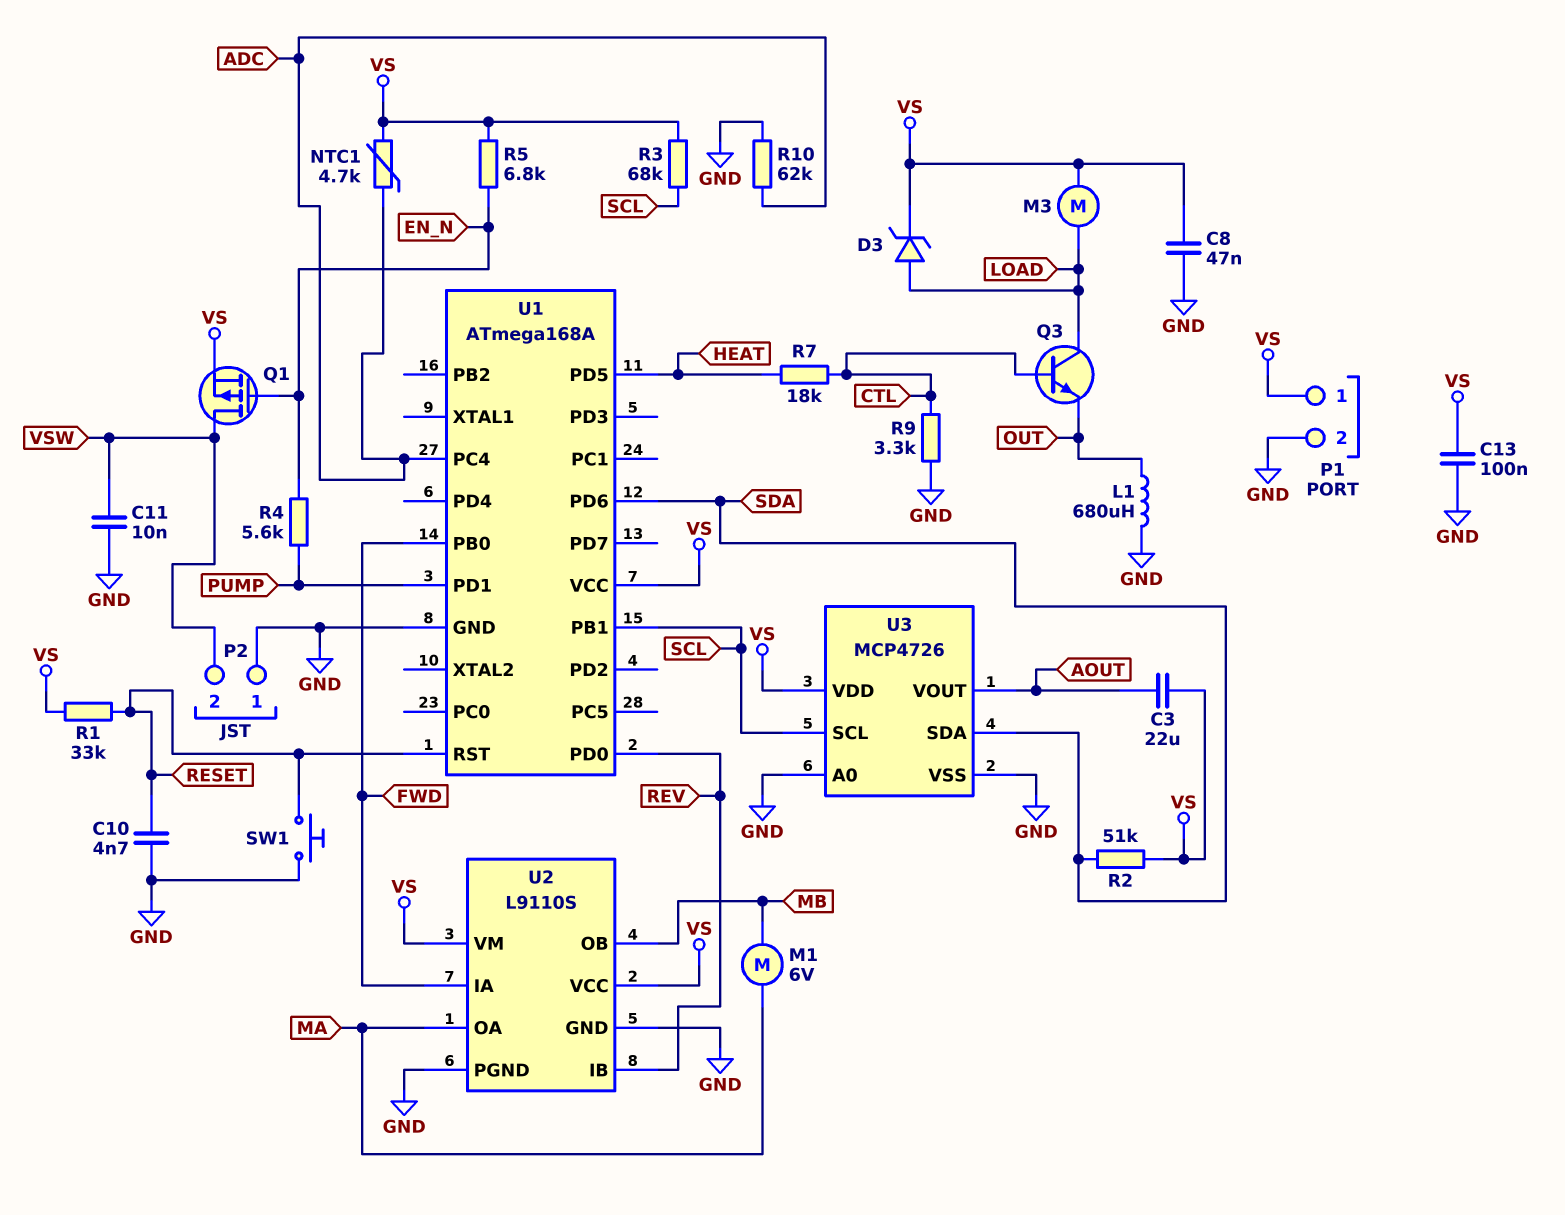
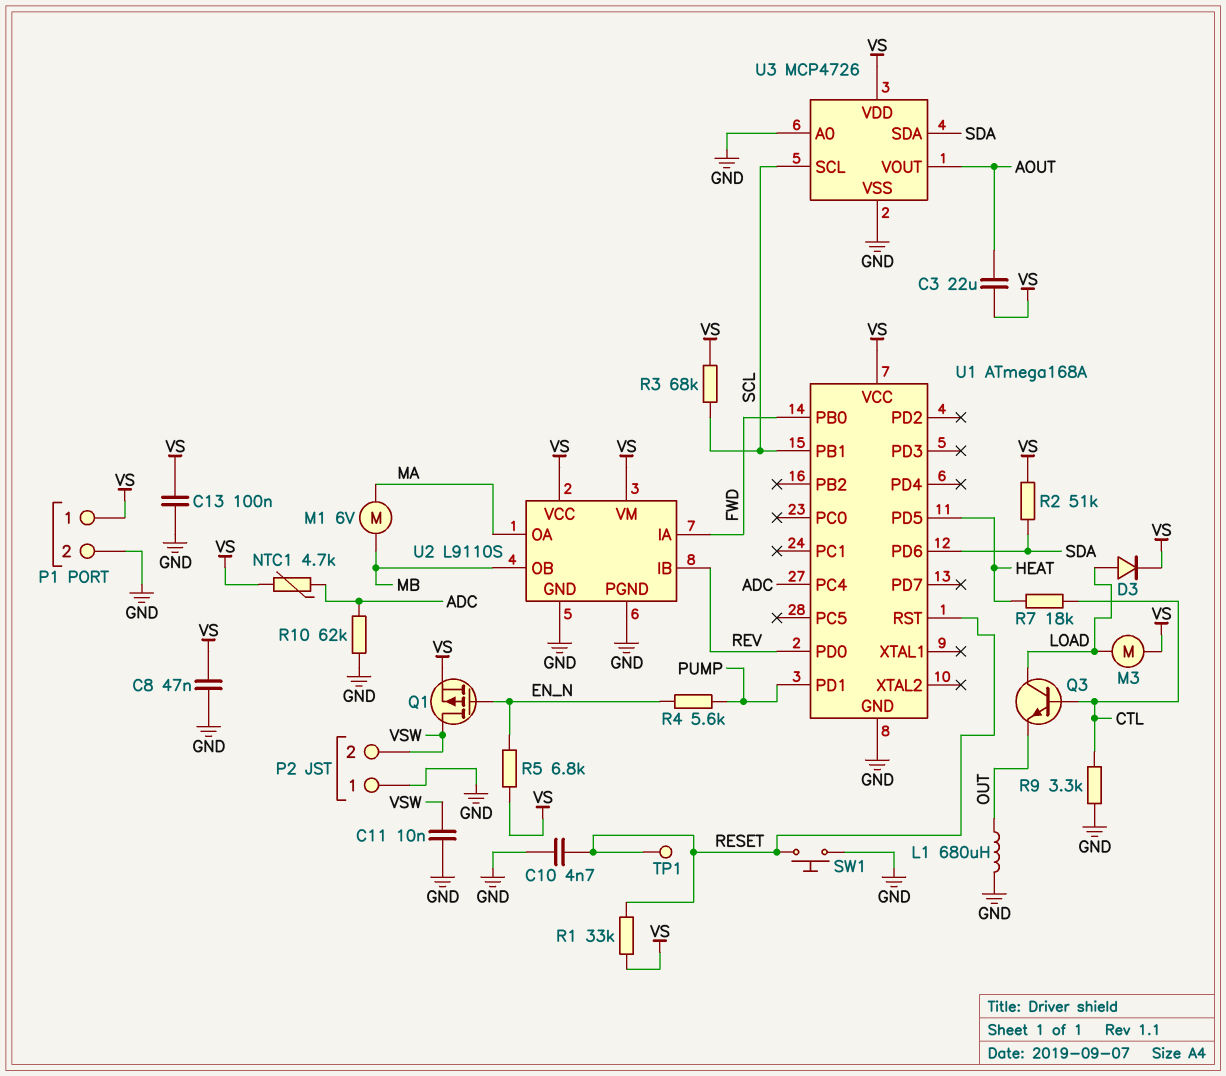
D3: zener (A LOAD, K VS) -> diode (A LOAD, K VS)
TP1: none -> test point (RESET)

